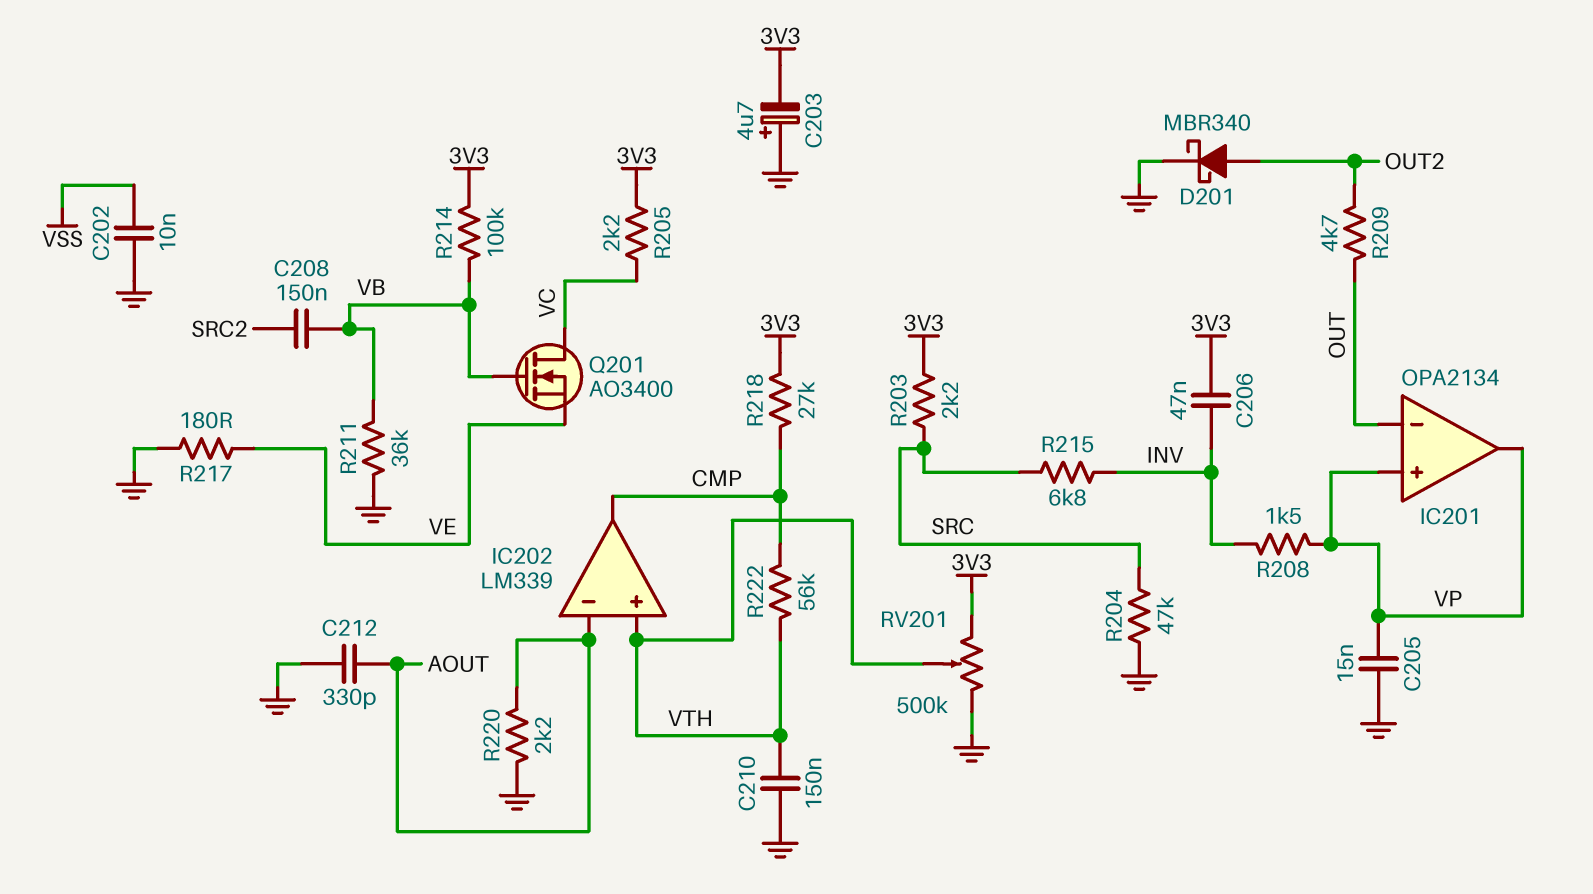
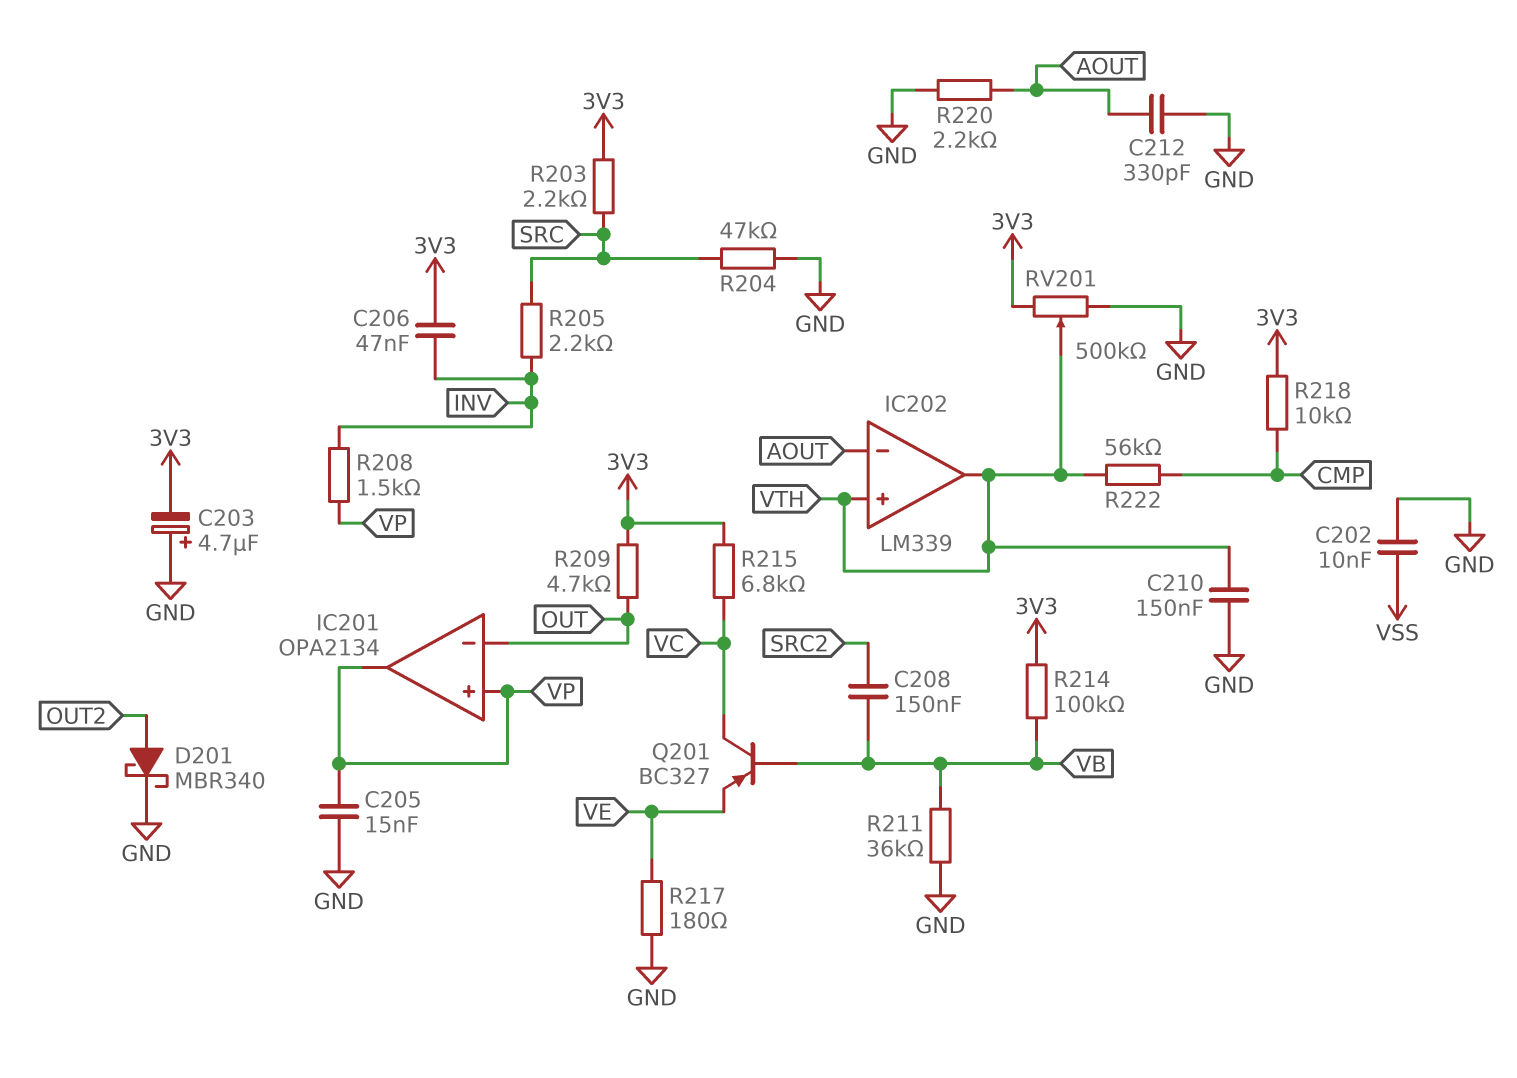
IC202 pin out: CMP -> VTH
Q201: NMOS AO3400 (G VB, D VC, S VE) -> PNP BC327 (B VB, C VC, E VE)
R205: 2.2k (3V3, VC) -> 2.2k (INV, SRC)
R209: 4.7k (OUT, OUT2) -> 4.7k (3V3, OUT)
R215: 6.8k (INV, SRC) -> 6.8k (3V3, VC)
R218: 27k (3V3, CMP) -> 10k (3V3, CMP)

